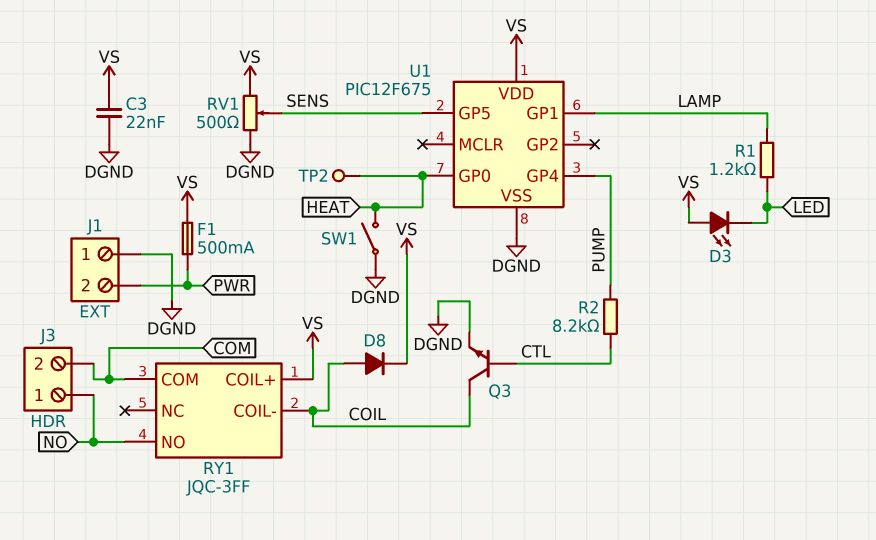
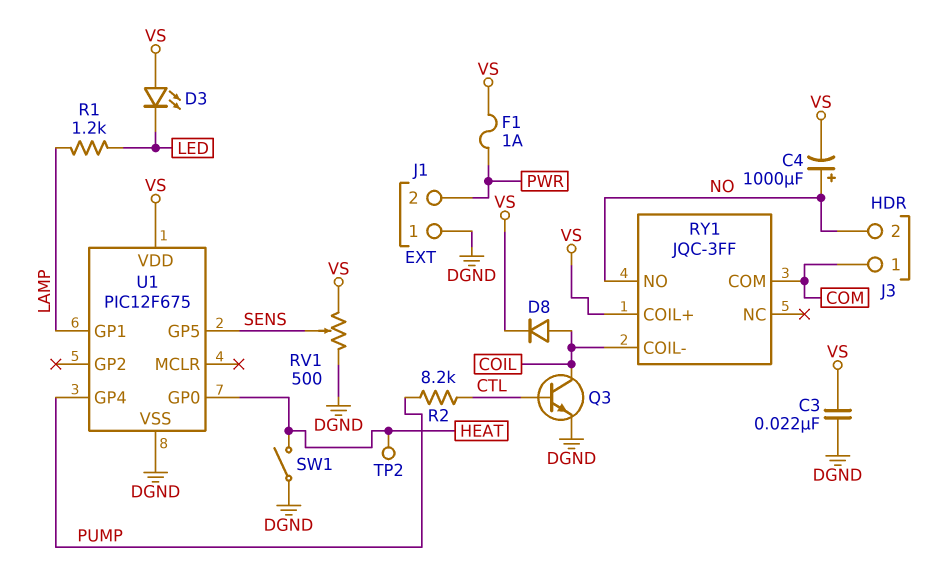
C4: none -> 1000uF (plus NO, minus VS)
F1: 500mA (PWR, VS) -> 1A (PWR, VS)
J3 pin 1: NO -> COM
J3 pin 2: COM -> NO

